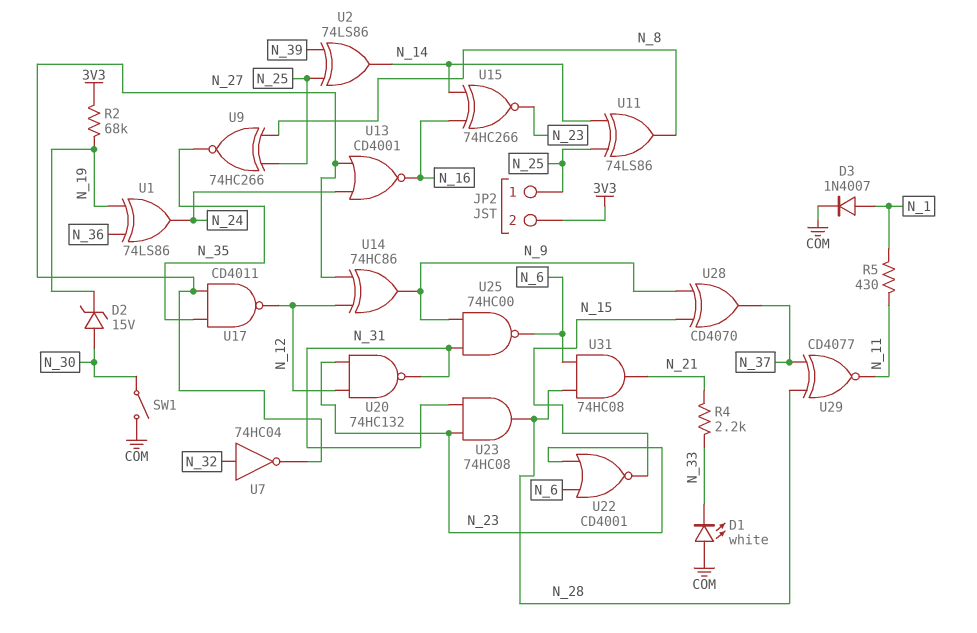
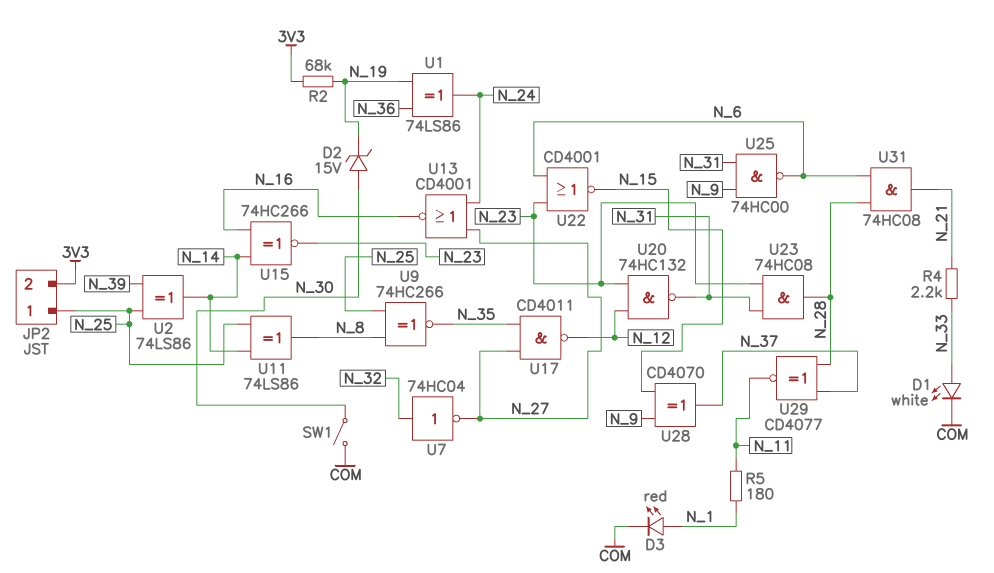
D1: LED white (A COM, K N_33) -> LED white (A N_33, K COM)
D3: diode 1N4007 (A N_1, K COM) -> LED red (A N_1, K COM)
R5: 430 (N_1, N_11) -> 180 (N_1, N_11)
U14: XOR 74HC86 (in N_12, in N_27, out N_9) -> none

